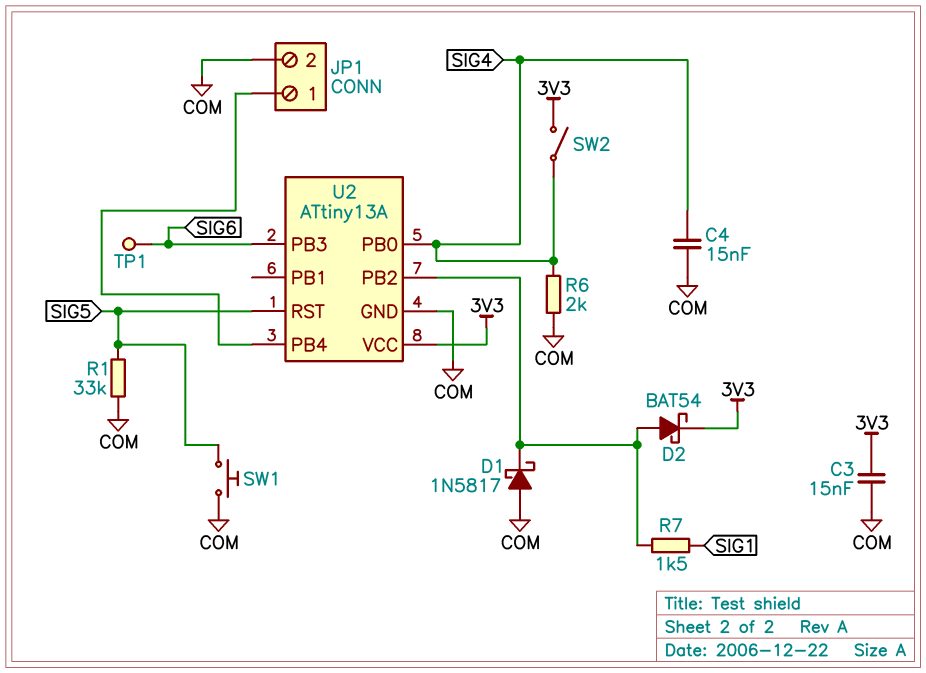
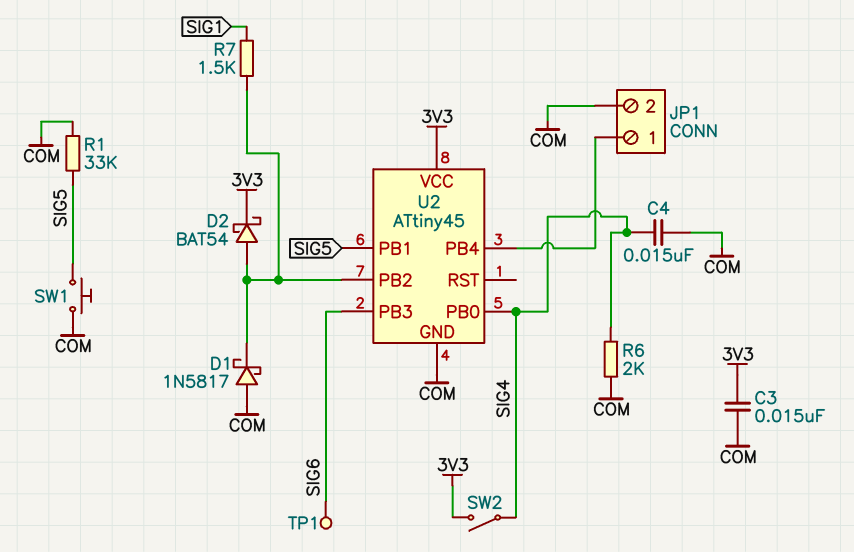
U2: ATtiny13A -> ATtiny45
U2 pin PB1: none -> SIG5
U2 pin RST: SIG5 -> none

